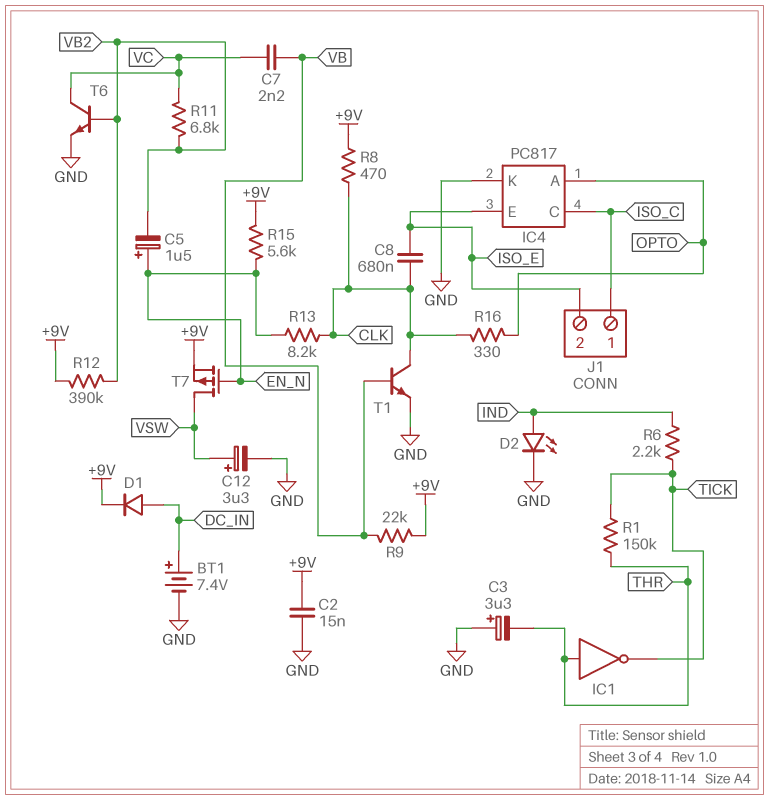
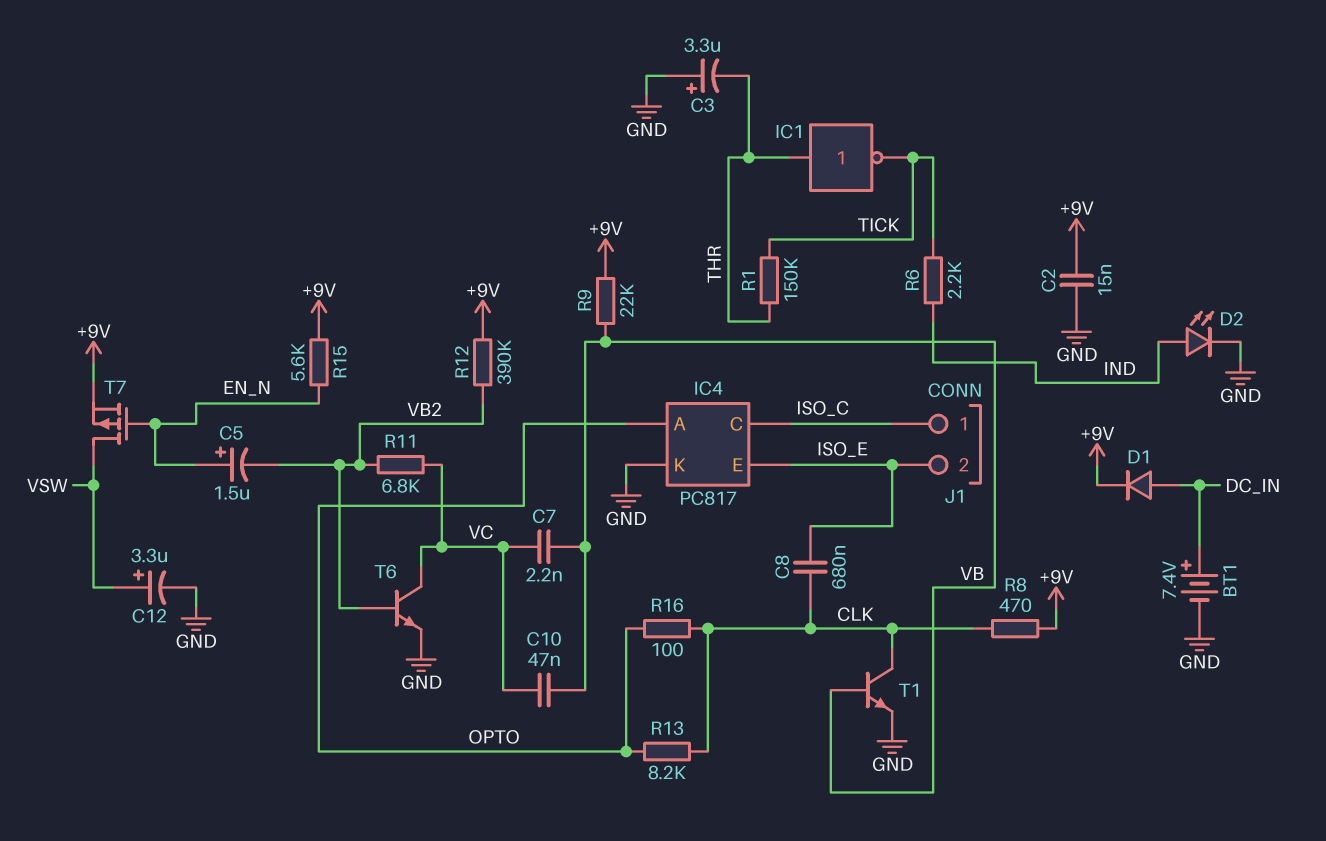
C10: none -> 47nF (VB, VC)
R13: 8.2k (CLK, EN_N) -> 8.2k (CLK, OPTO)
R16: 330 (CLK, OPTO) -> 100 (CLK, OPTO)

